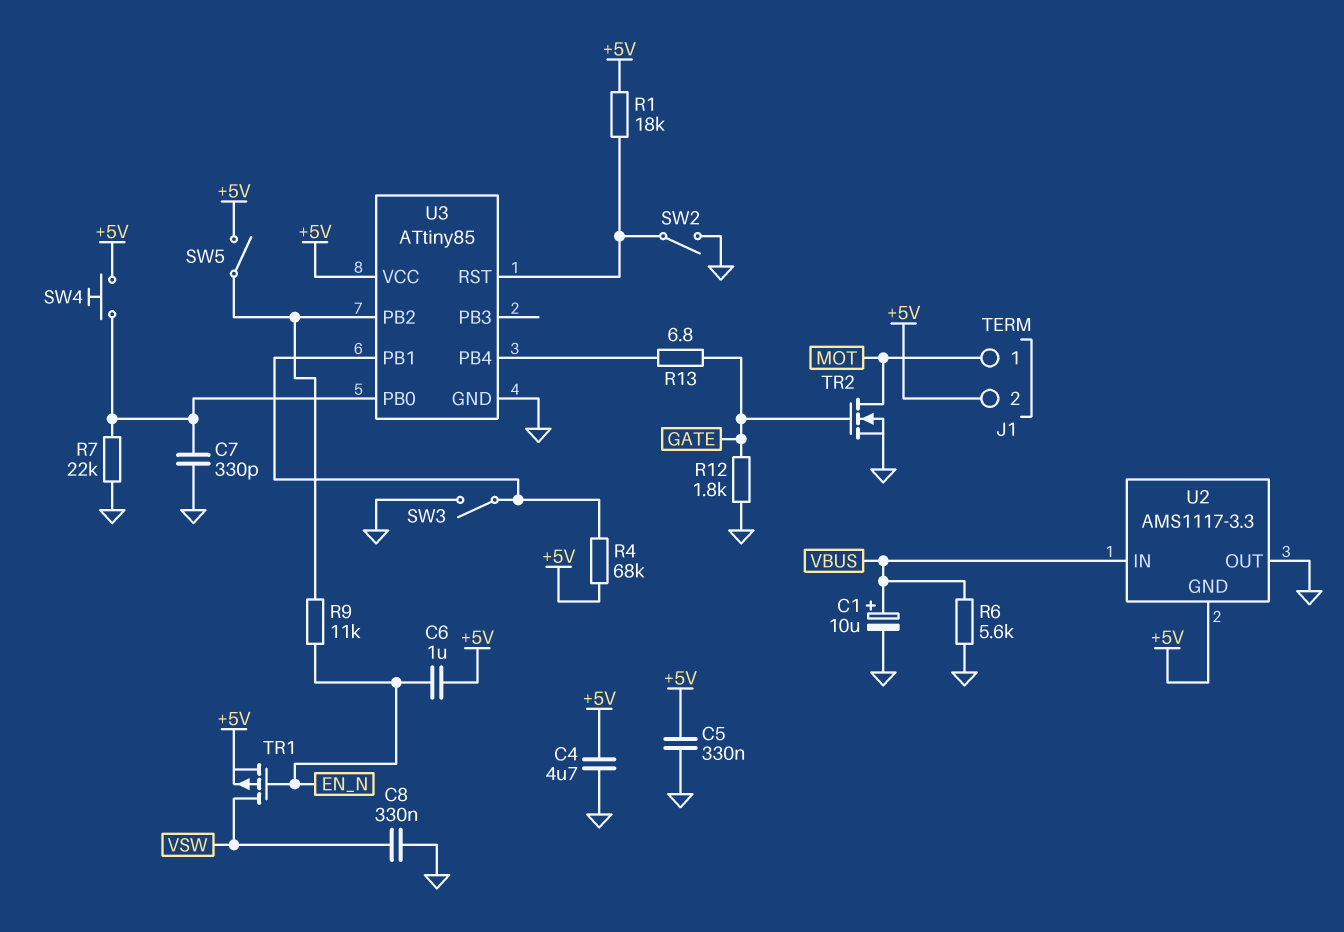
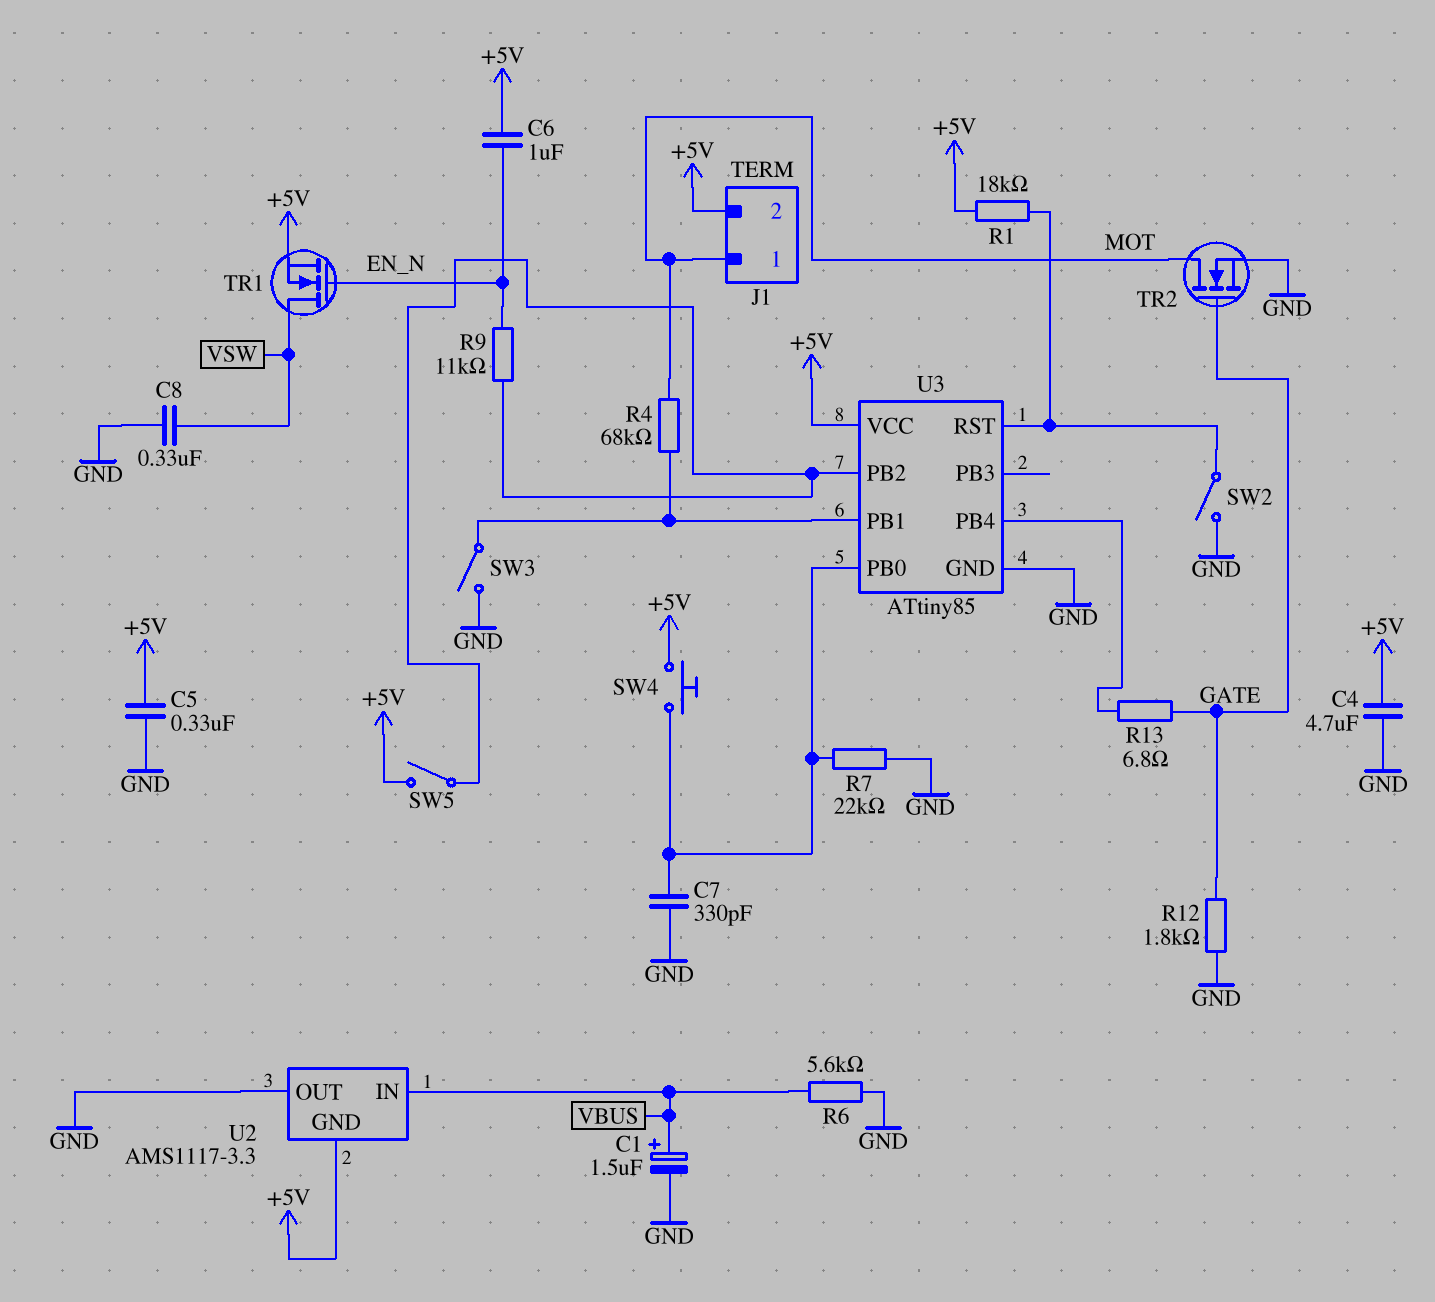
C1: 10uF (plus VBUS, minus GND) -> 1.5uF (plus VBUS, minus GND)
R4: 68k (+5V, U3/PB1) -> 68k (MOT, U3/PB1)
TR1: PMOS (G EN_N, D VSW, S +5V) -> NMOS (G EN_N, D VSW, S +5V)

